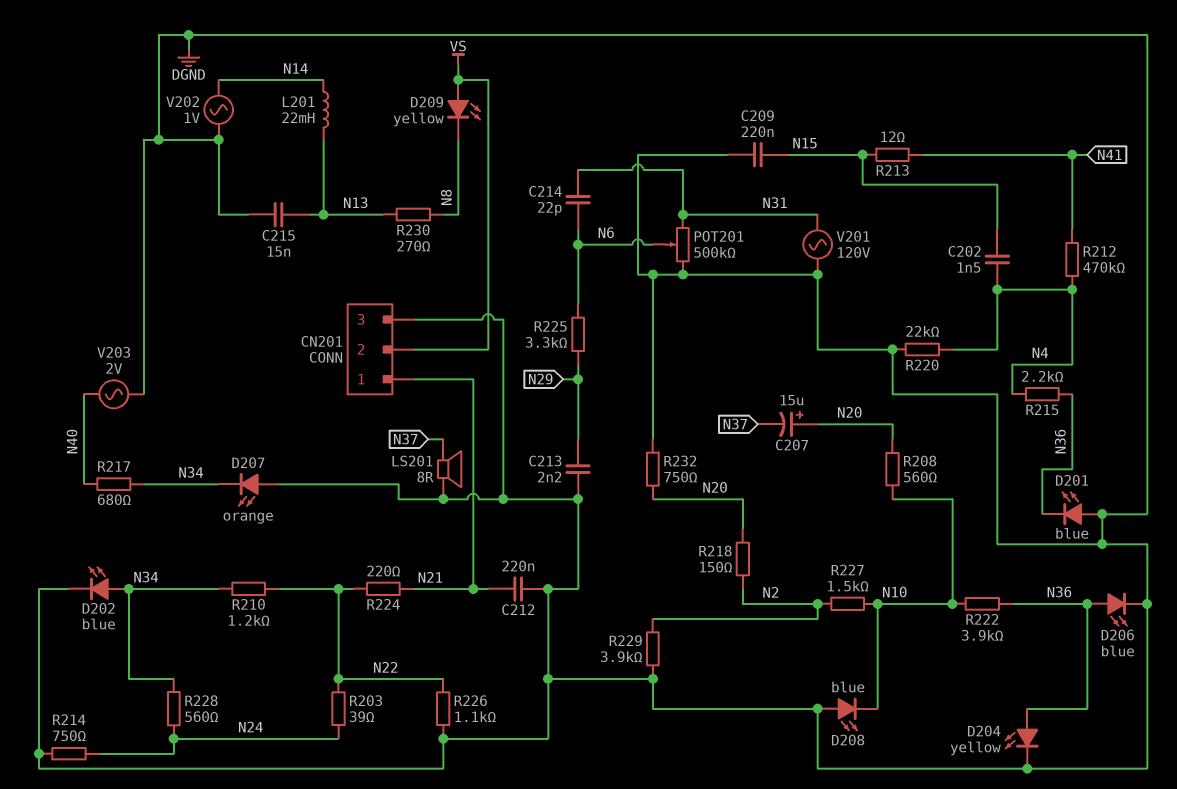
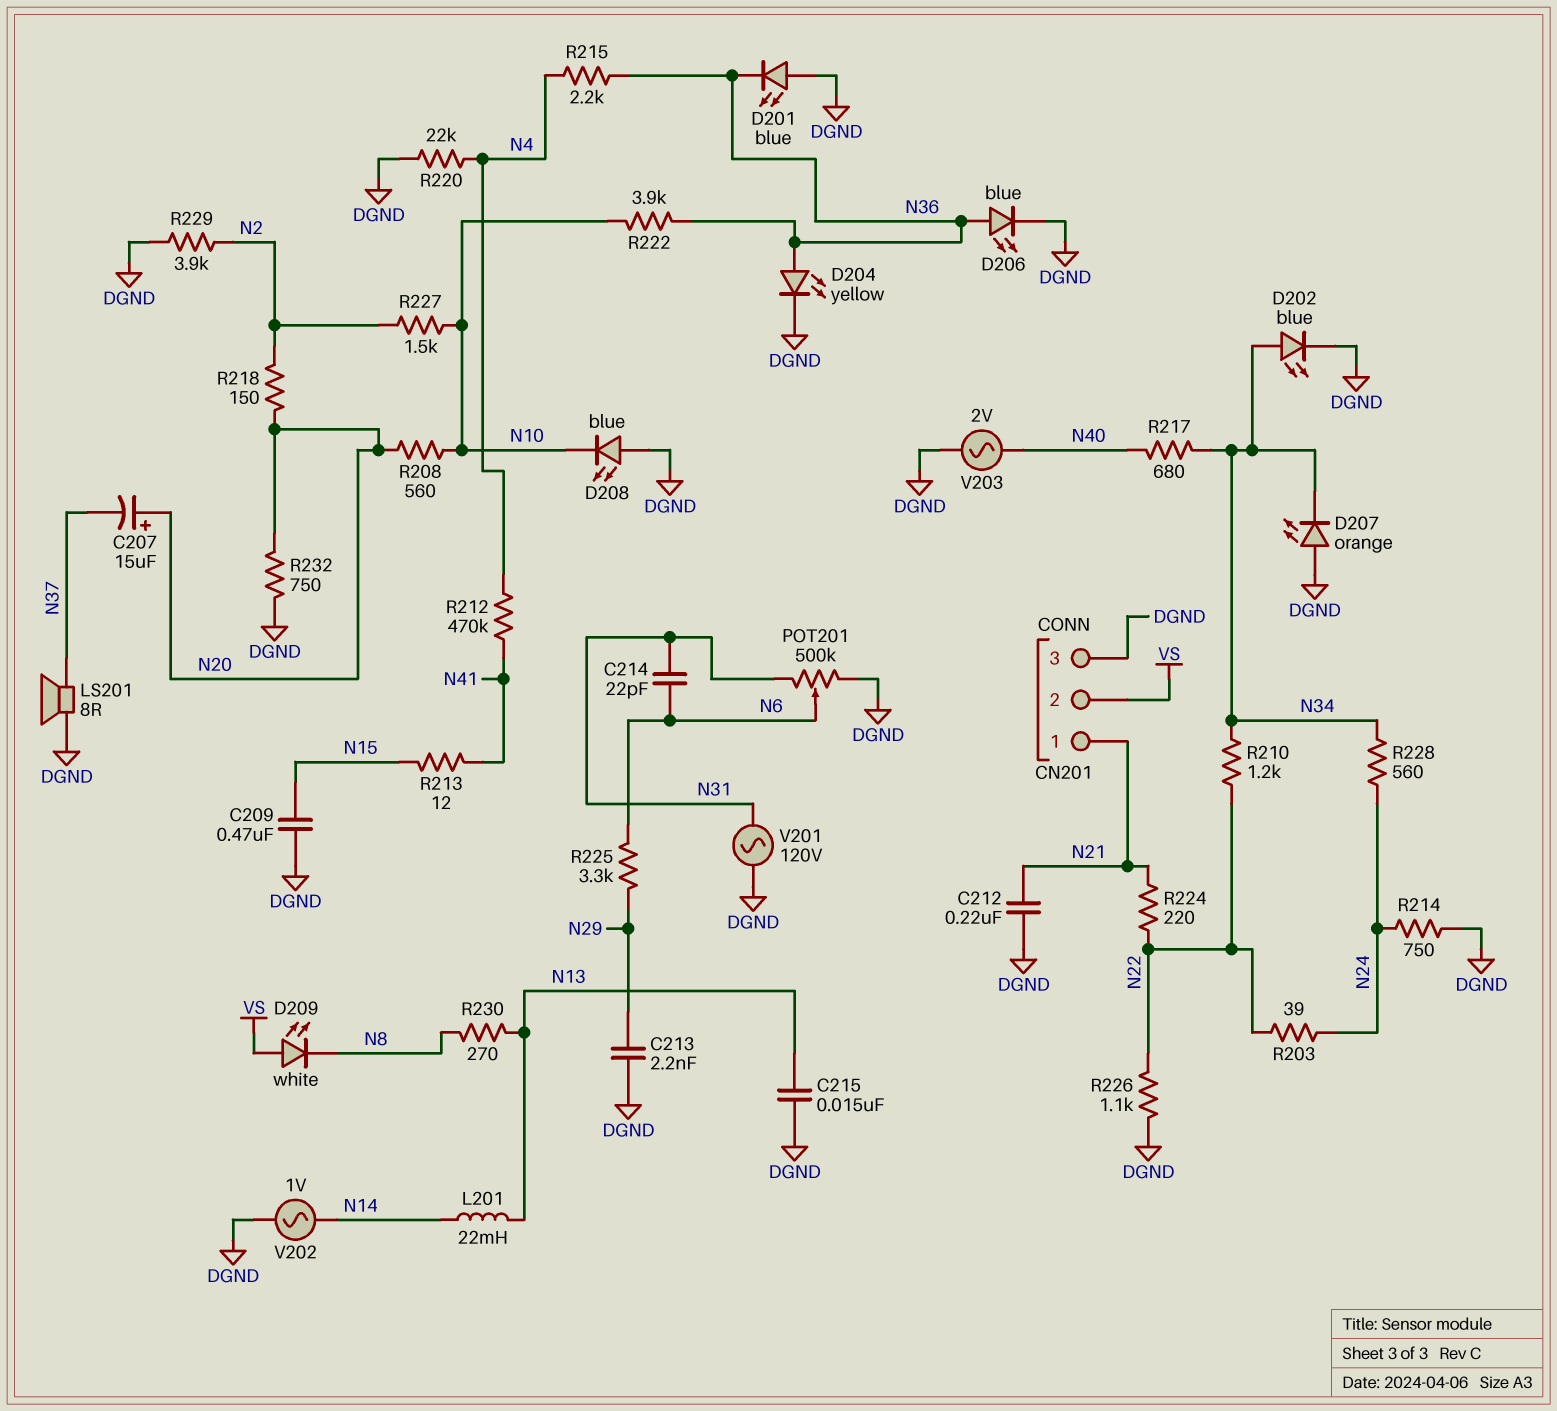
C202: 1.5nF (N4, N15) -> none
C209: 220nF (DGND, N15) -> 470nF (DGND, N15)
D209: LED yellow (A VS, K N8) -> LED white (A VS, K N8)

